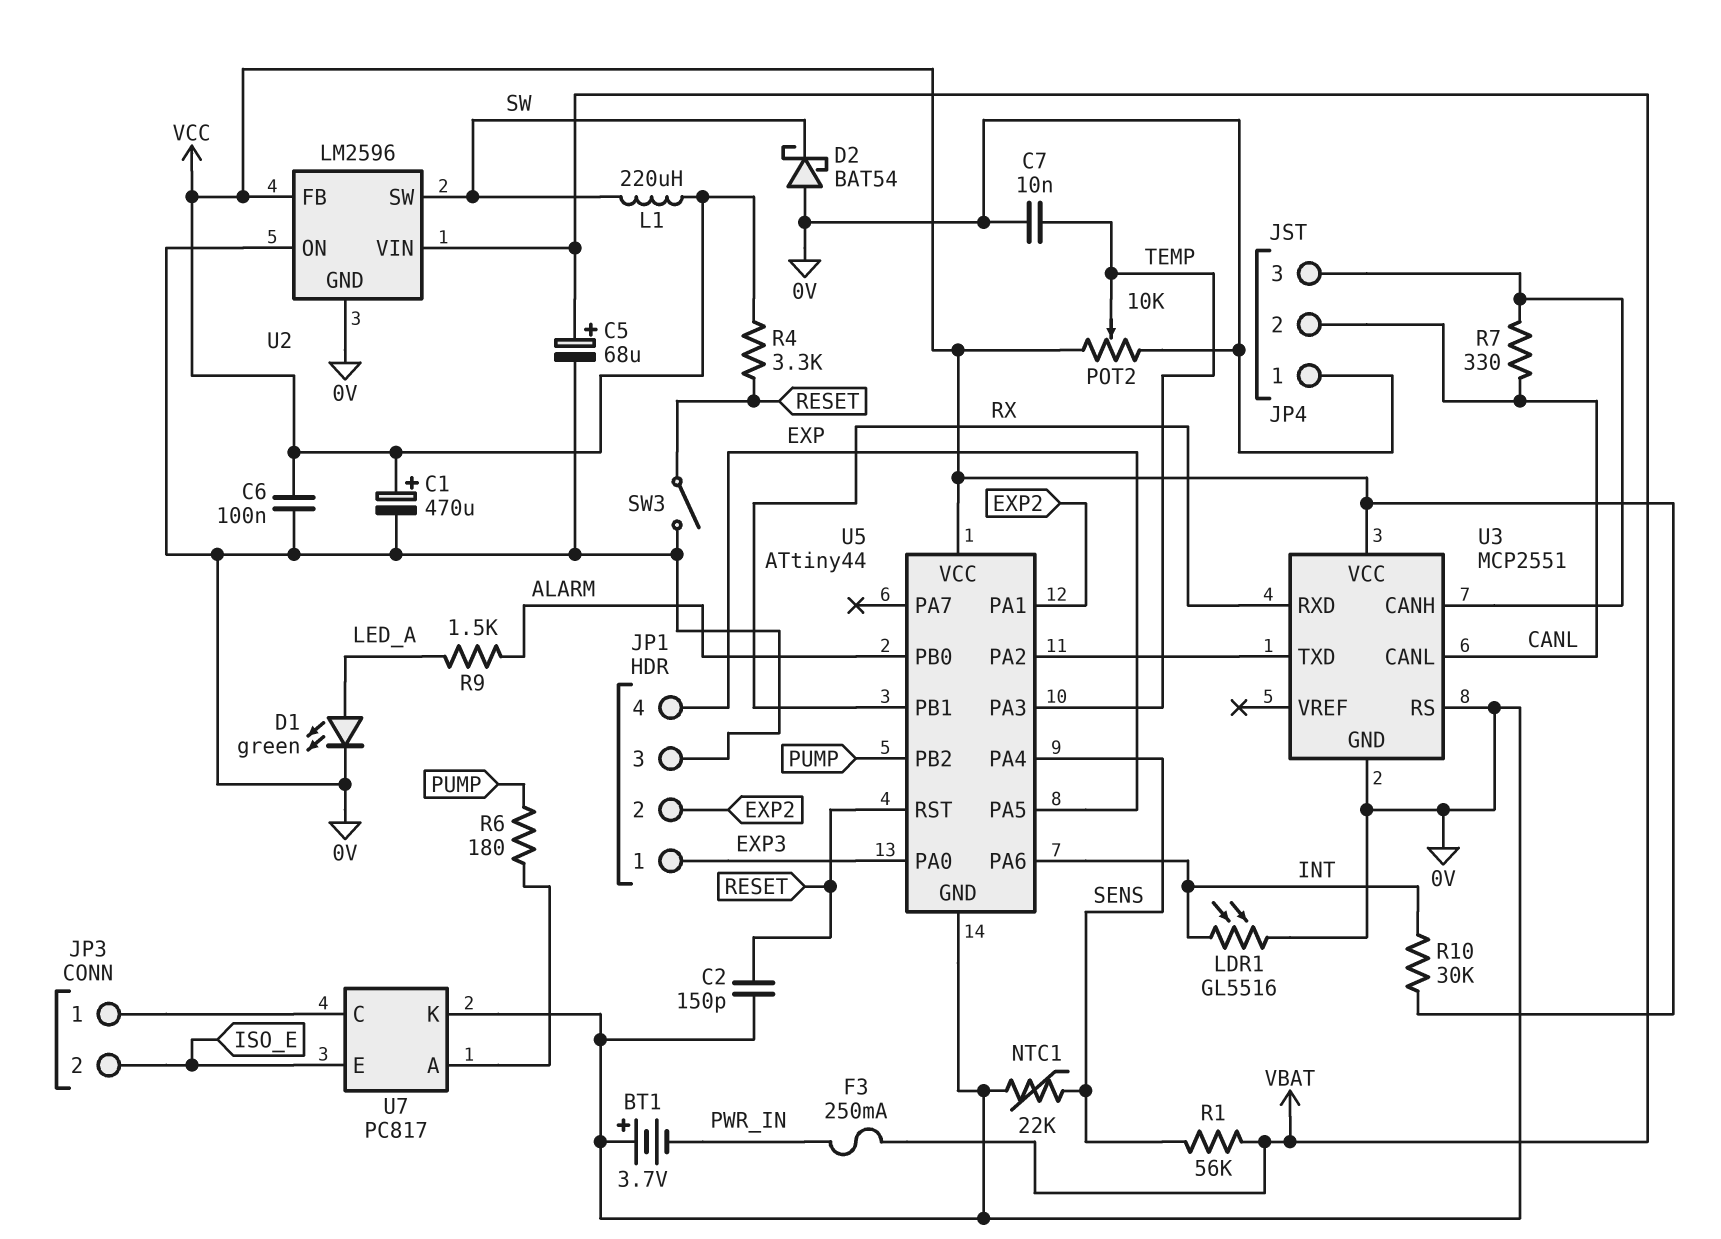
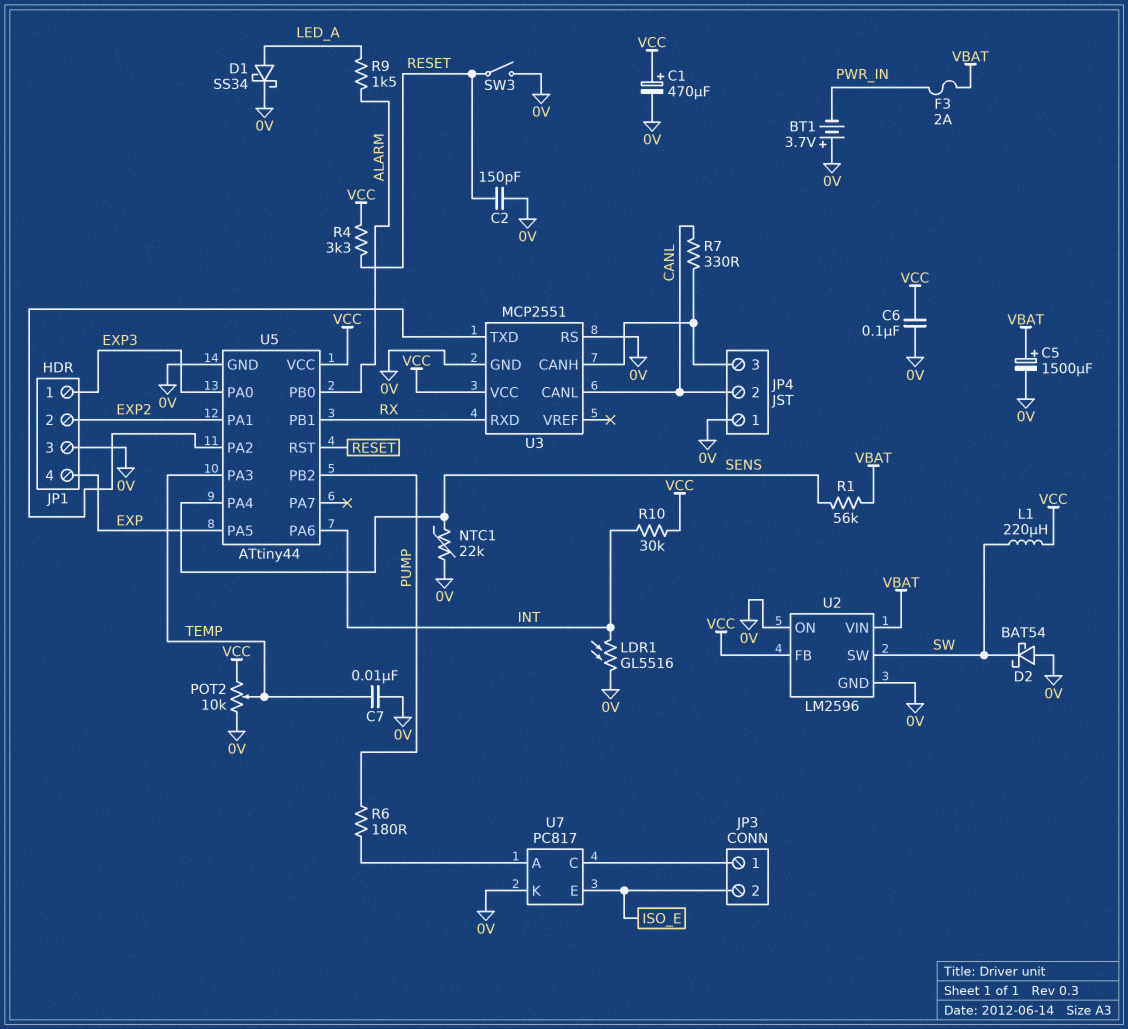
C5: 68uF (plus VBAT, minus 0V) -> 1500uF (plus VBAT, minus 0V)
D1: LED green (A LED_A, K 0V) -> schottky SS34 (A LED_A, K 0V)
F3: 250mA (PWR_IN, VBAT) -> 2A (PWR_IN, VBAT)

